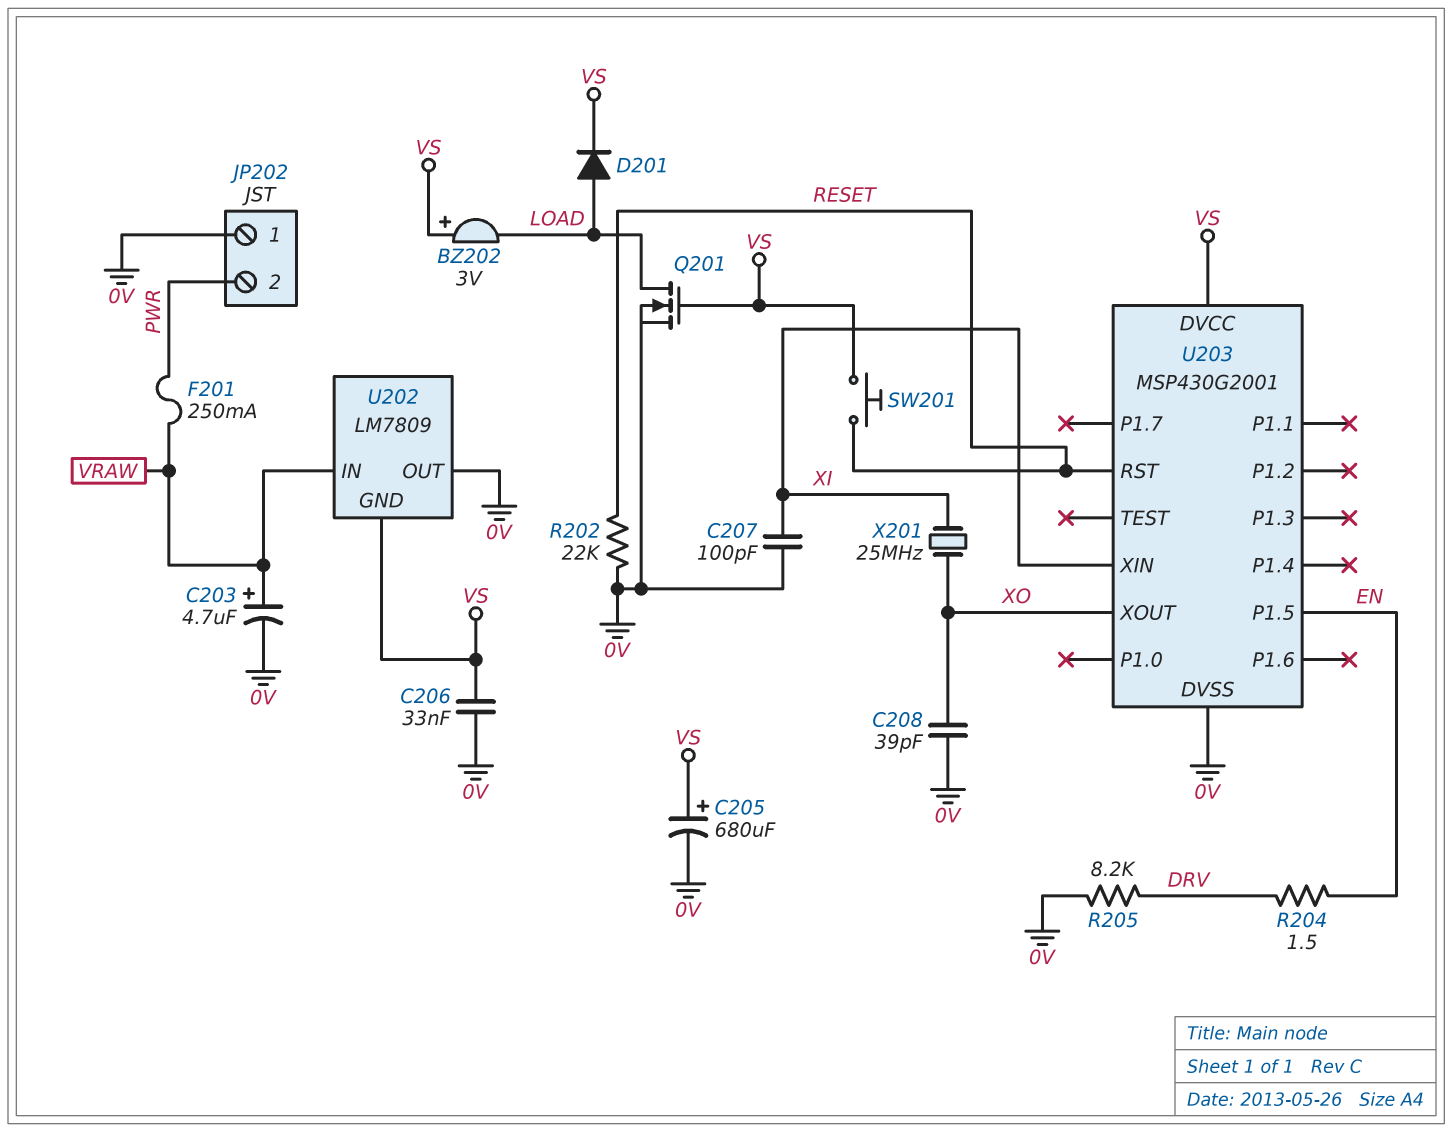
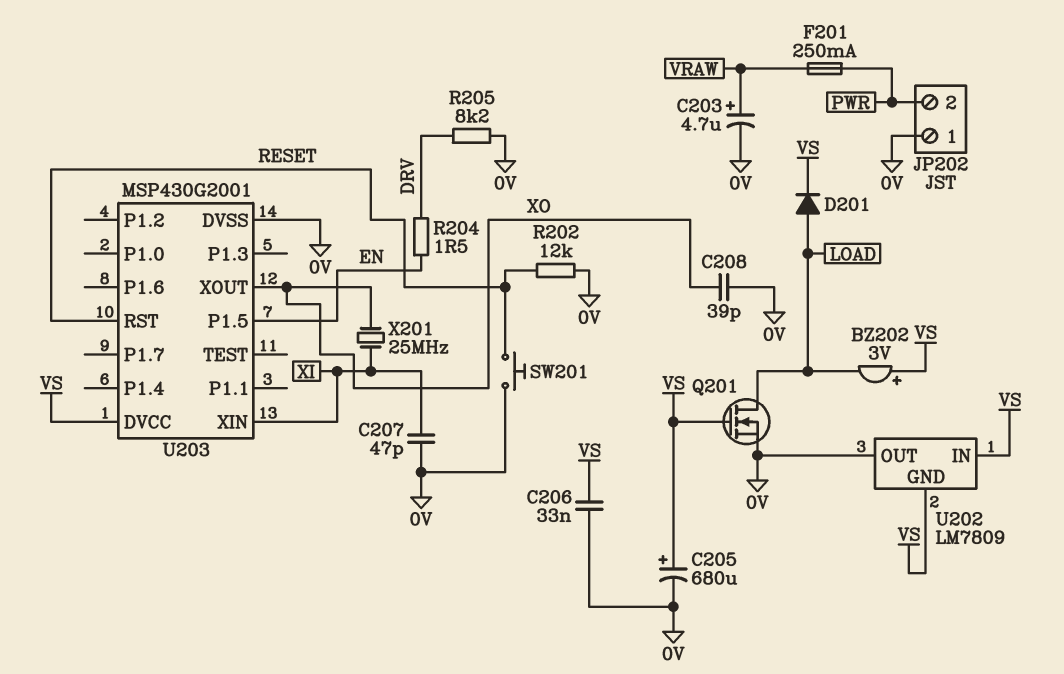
C207: 100pF (0V, XI) -> 47pF (0V, XI)
R202: 22k (0V, RESET) -> 12k (0V, RESET)
SW201: button (RESET, VS) -> button (0V, RESET)
U202 pin IN: VRAW -> VS

